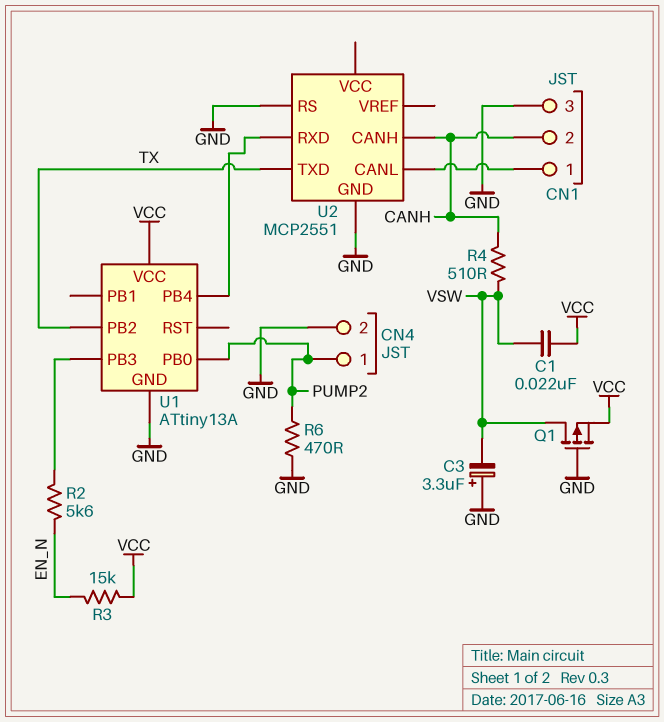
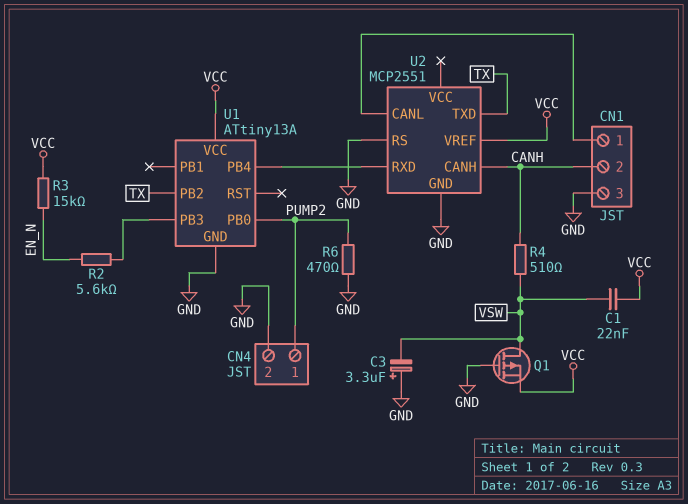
U2 pin VREF: none -> VCC

